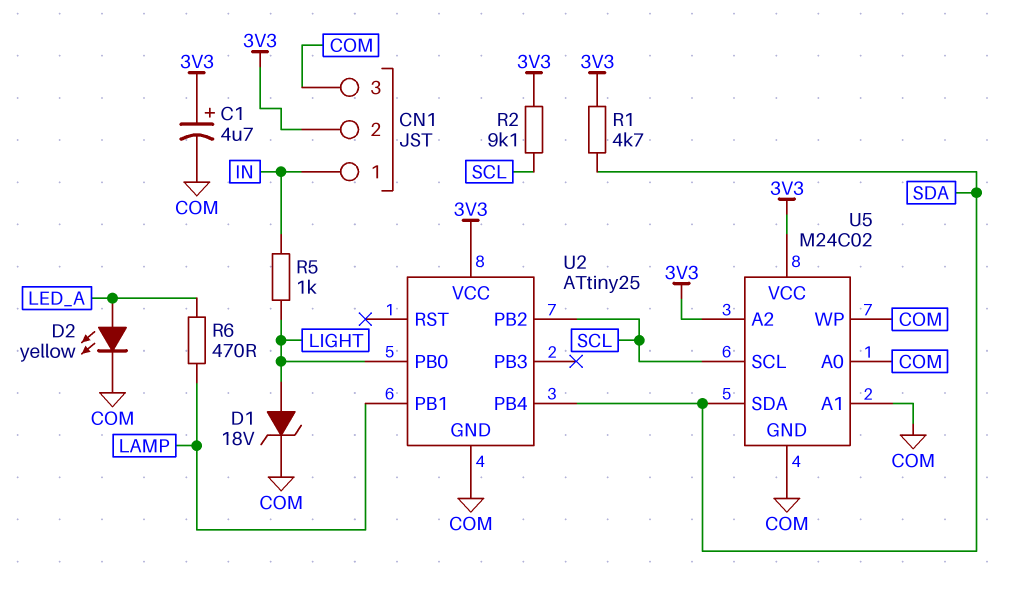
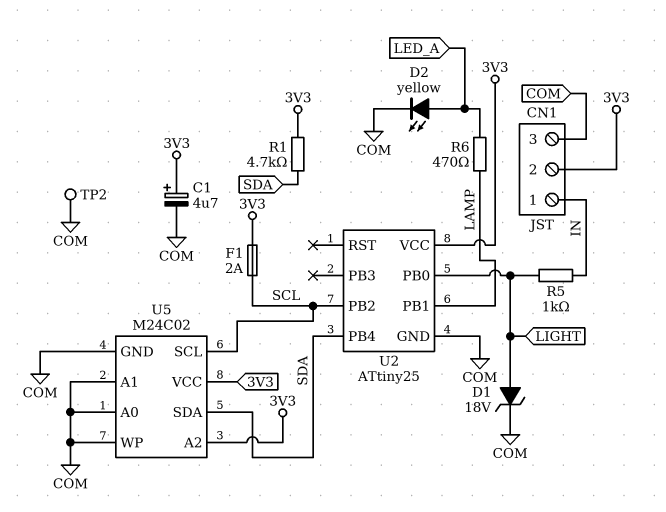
F1: none -> 2A (3V3, SCL)
R2: 9.1k (3V3, SCL) -> none
TP2: none -> test point (COM)

